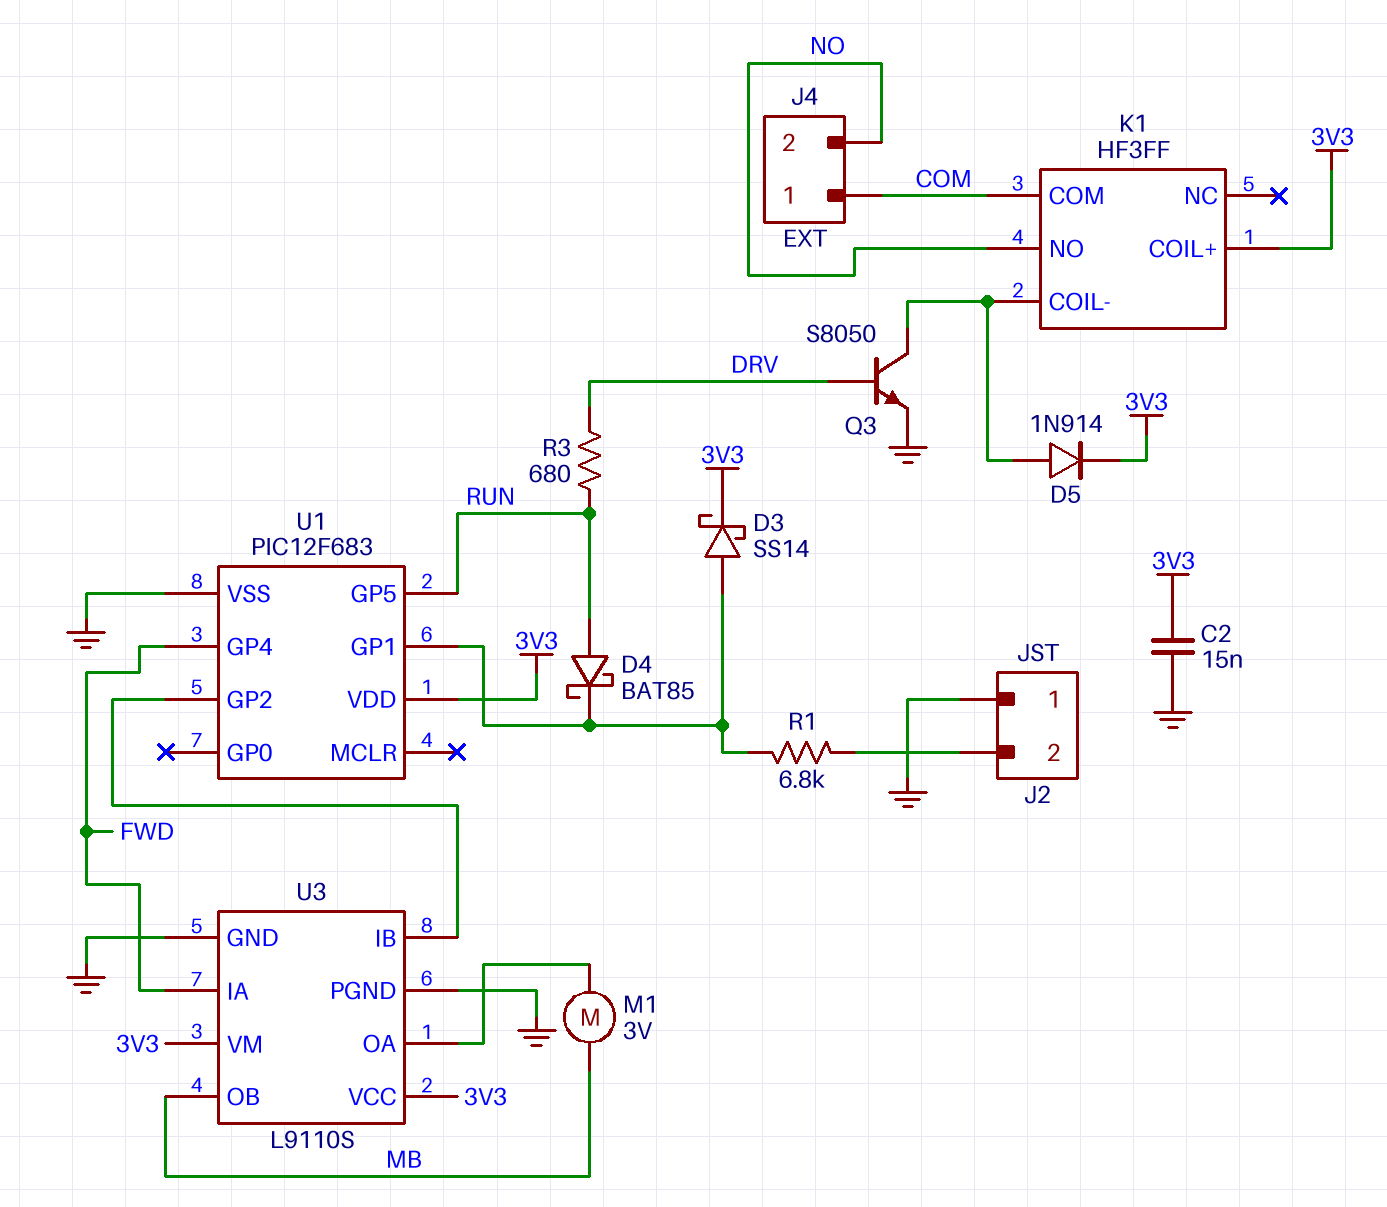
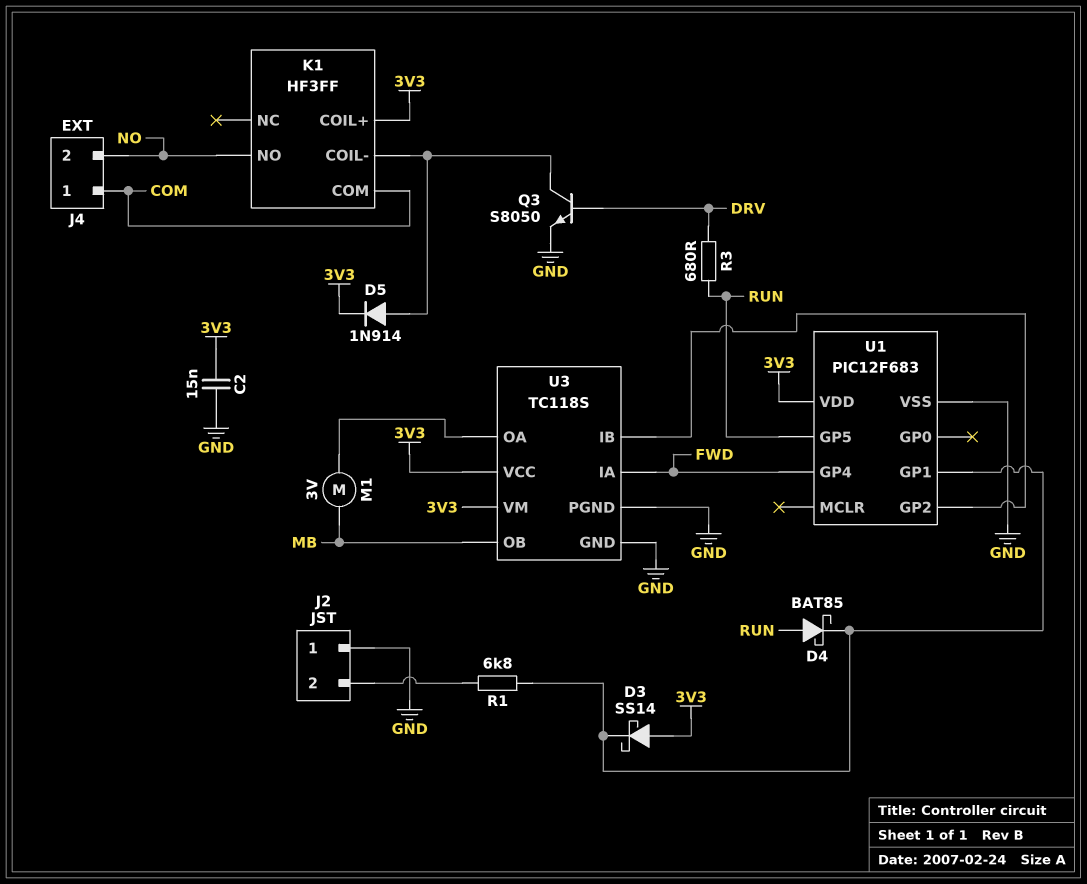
D3: schottky SS14 (A U1/GP1, K 3V3) -> schottky SS14 (A 3V3, K U1/GP1)
U3: L9110S -> TC118S

